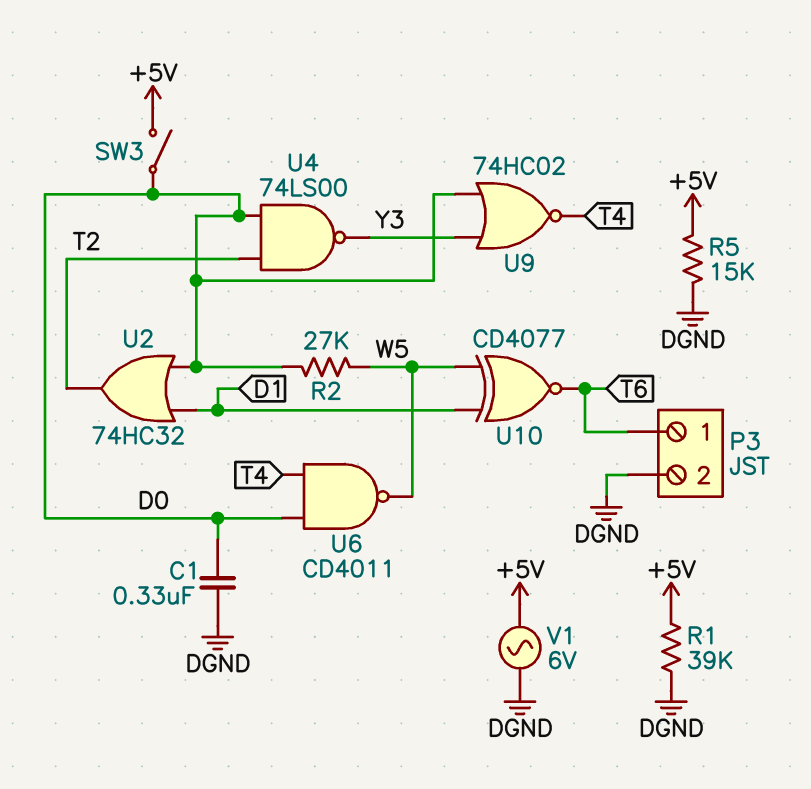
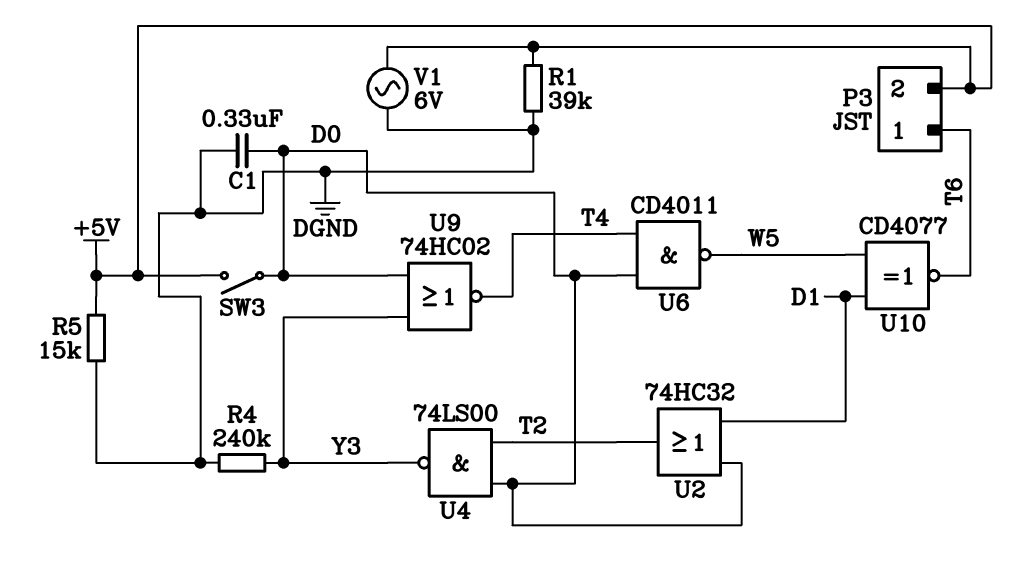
P3 pin 2: DGND -> +5V
R2: 27k (D0, W5) -> none
R4: none -> 240k (DGND, Y3)

